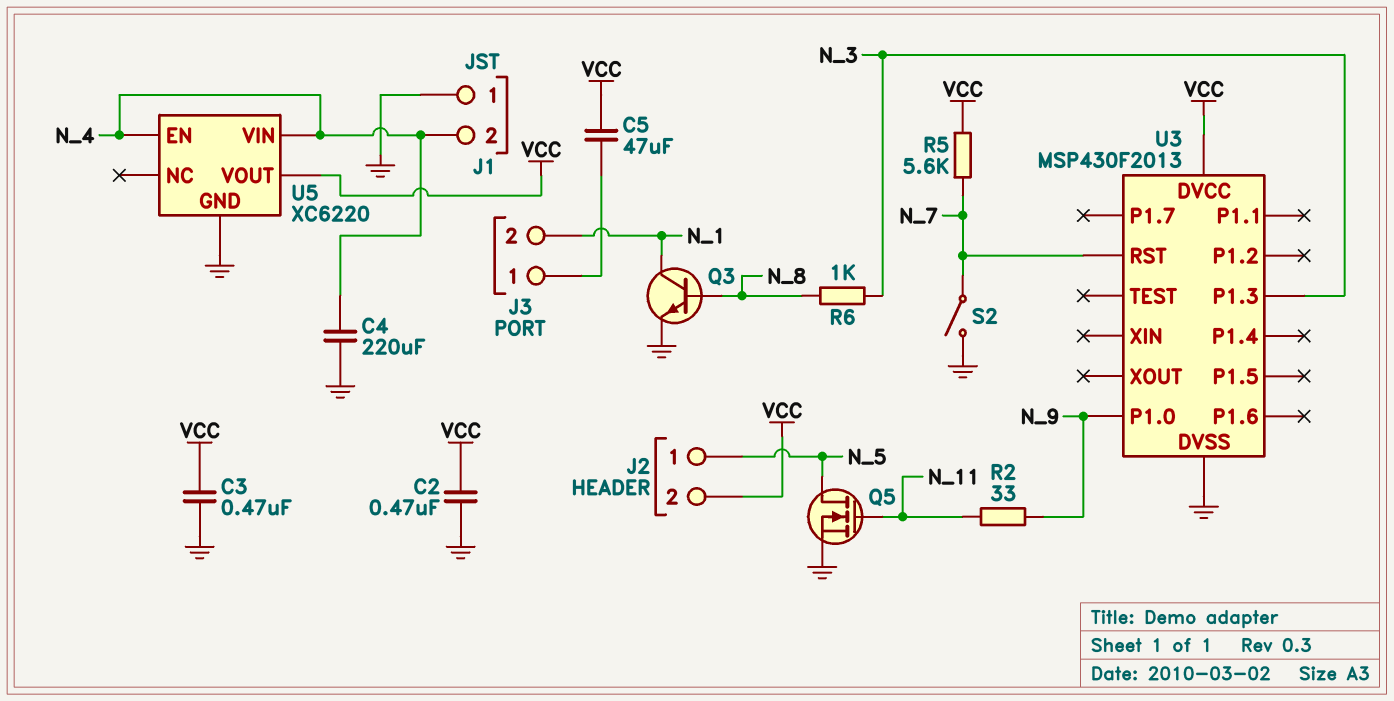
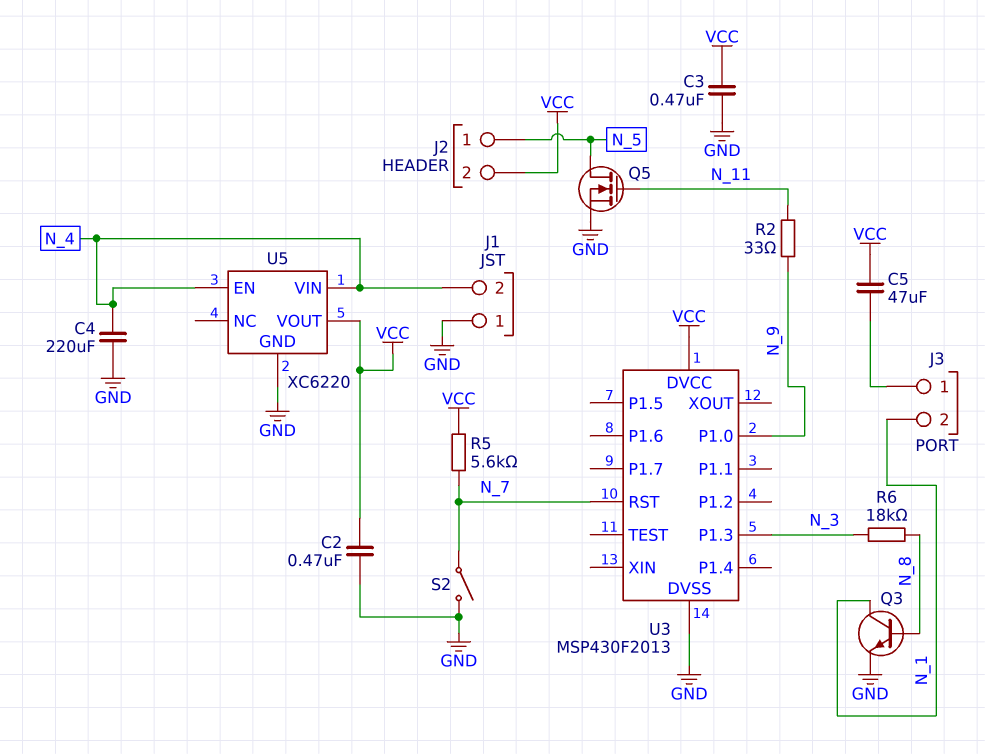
R6: 1k (N_3, N_8) -> 18k (N_3, N_8)

